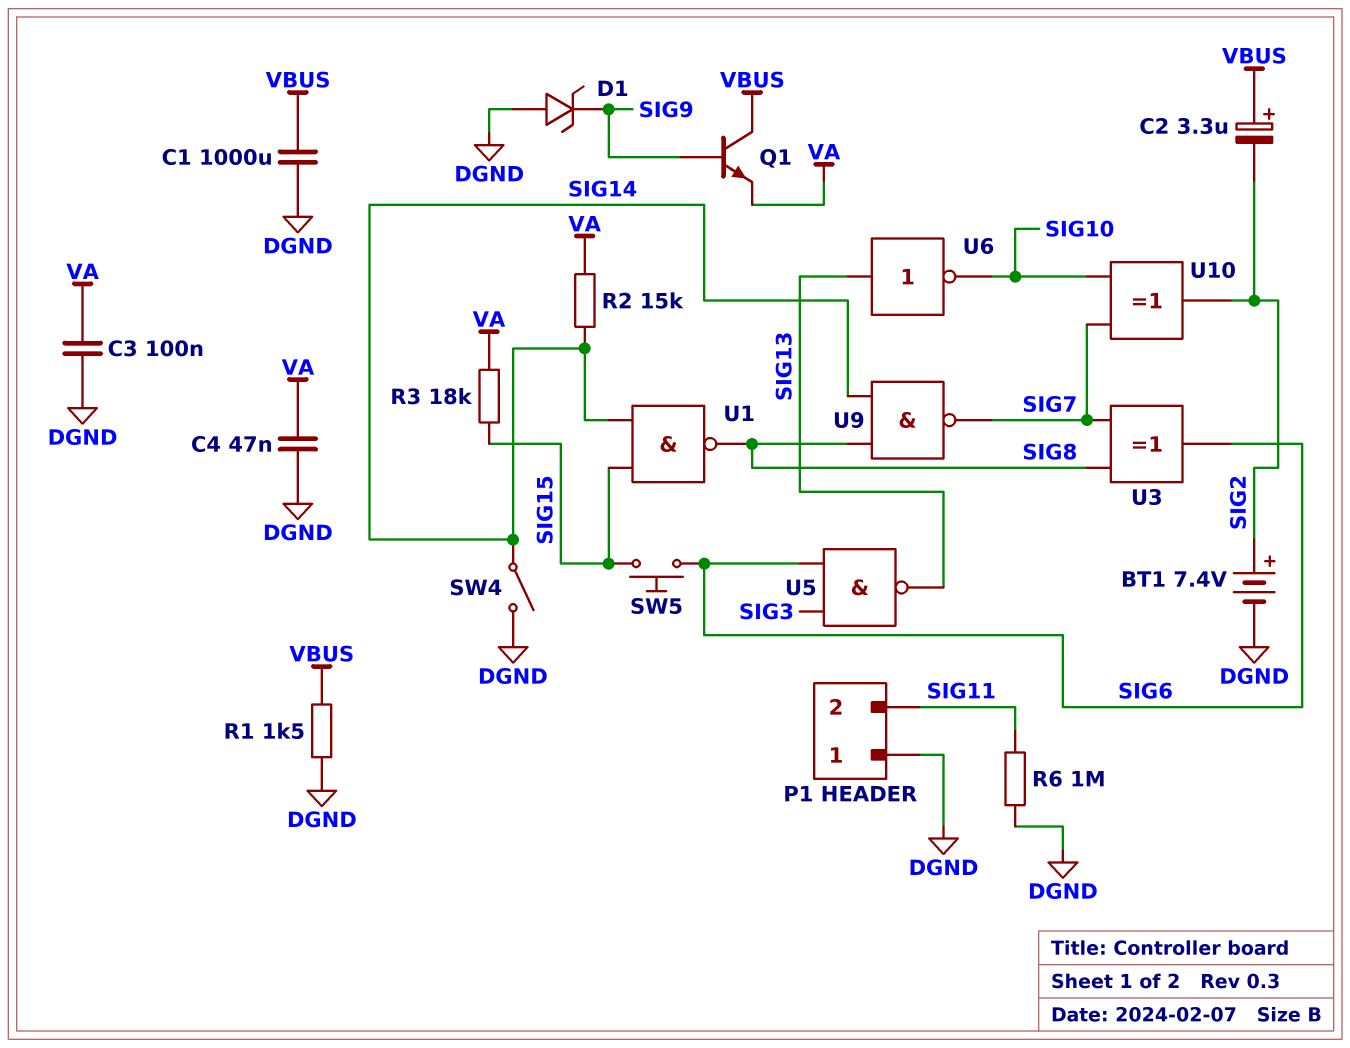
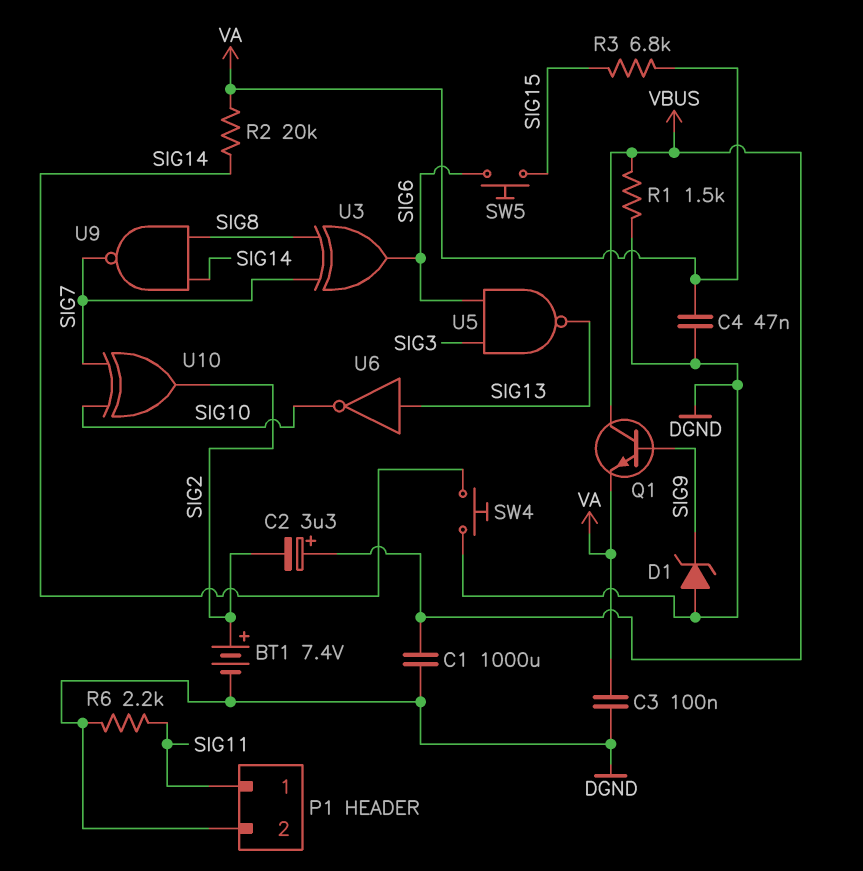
P1 pin 1: DGND -> SIG11
P1 pin 2: SIG11 -> DGND
R2: 15k (SIG14, VA) -> 20k (SIG14, VA)
R3: 18k (SIG15, VA) -> 6.8k (SIG15, VA)
R6: 1M (DGND, SIG11) -> 2.2k (DGND, SIG11)
SW4: switch (DGND, SIG14) -> button (DGND, SIG14)
U1: NAND (in SIG14, in SIG15, out SIG8) -> none

